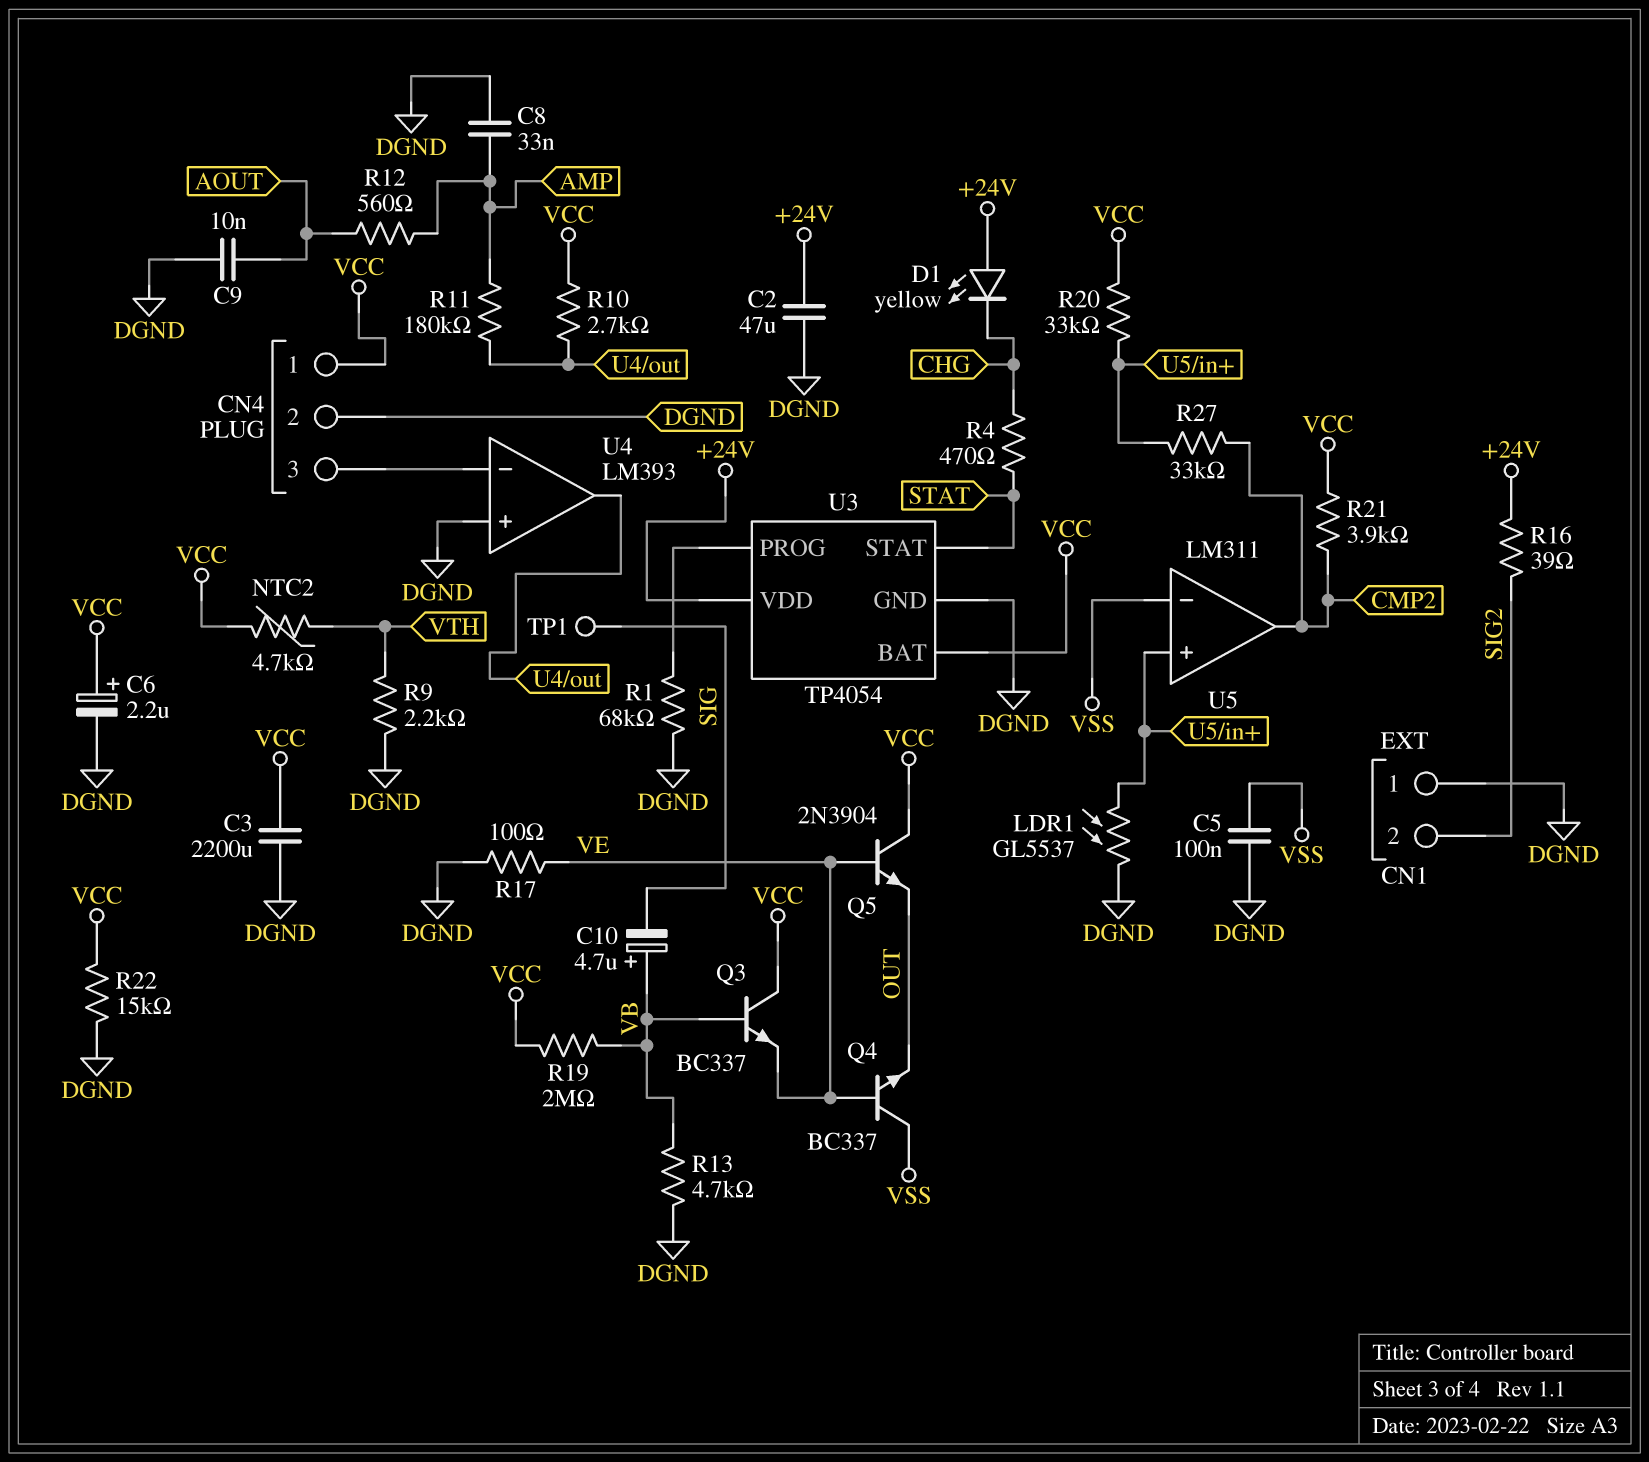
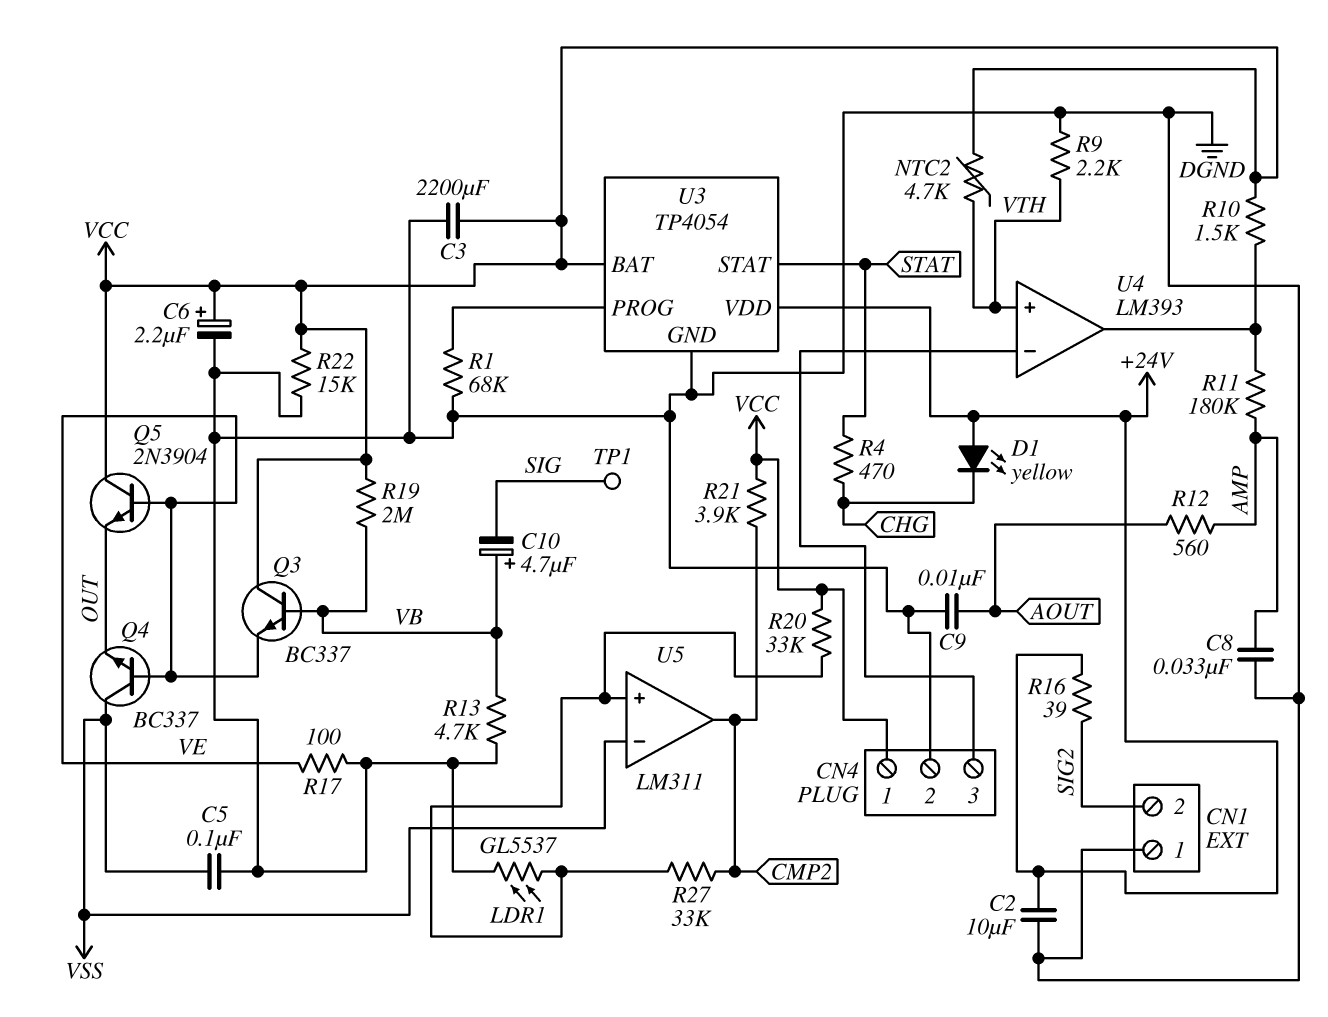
C2: 47uF (+24V, DGND) -> 10uF (+24V, DGND)
R10: 2.7k (U4/out, VCC) -> 1.5k (U4/out, VCC)
U4 pin in+: DGND -> VTH

